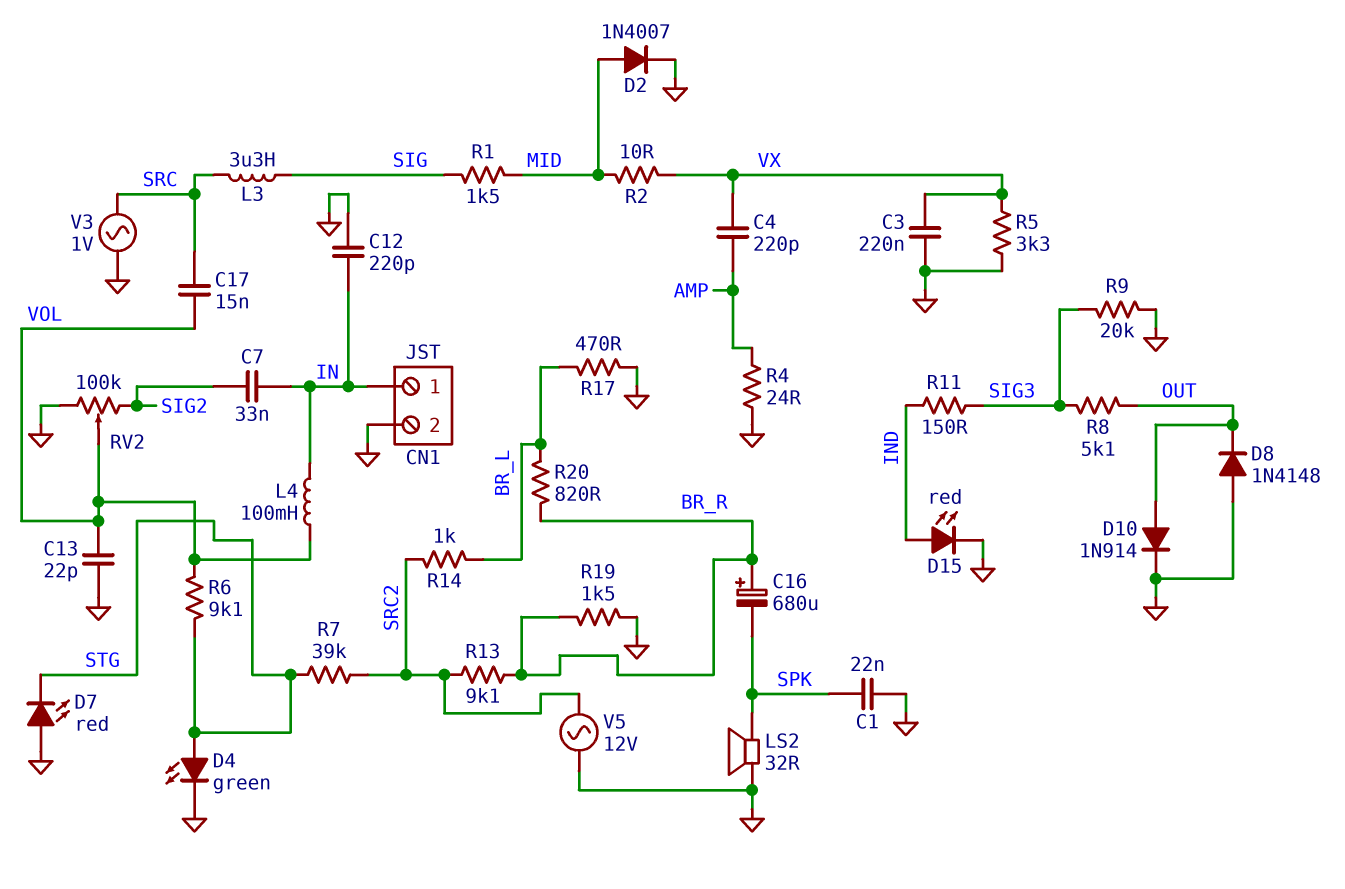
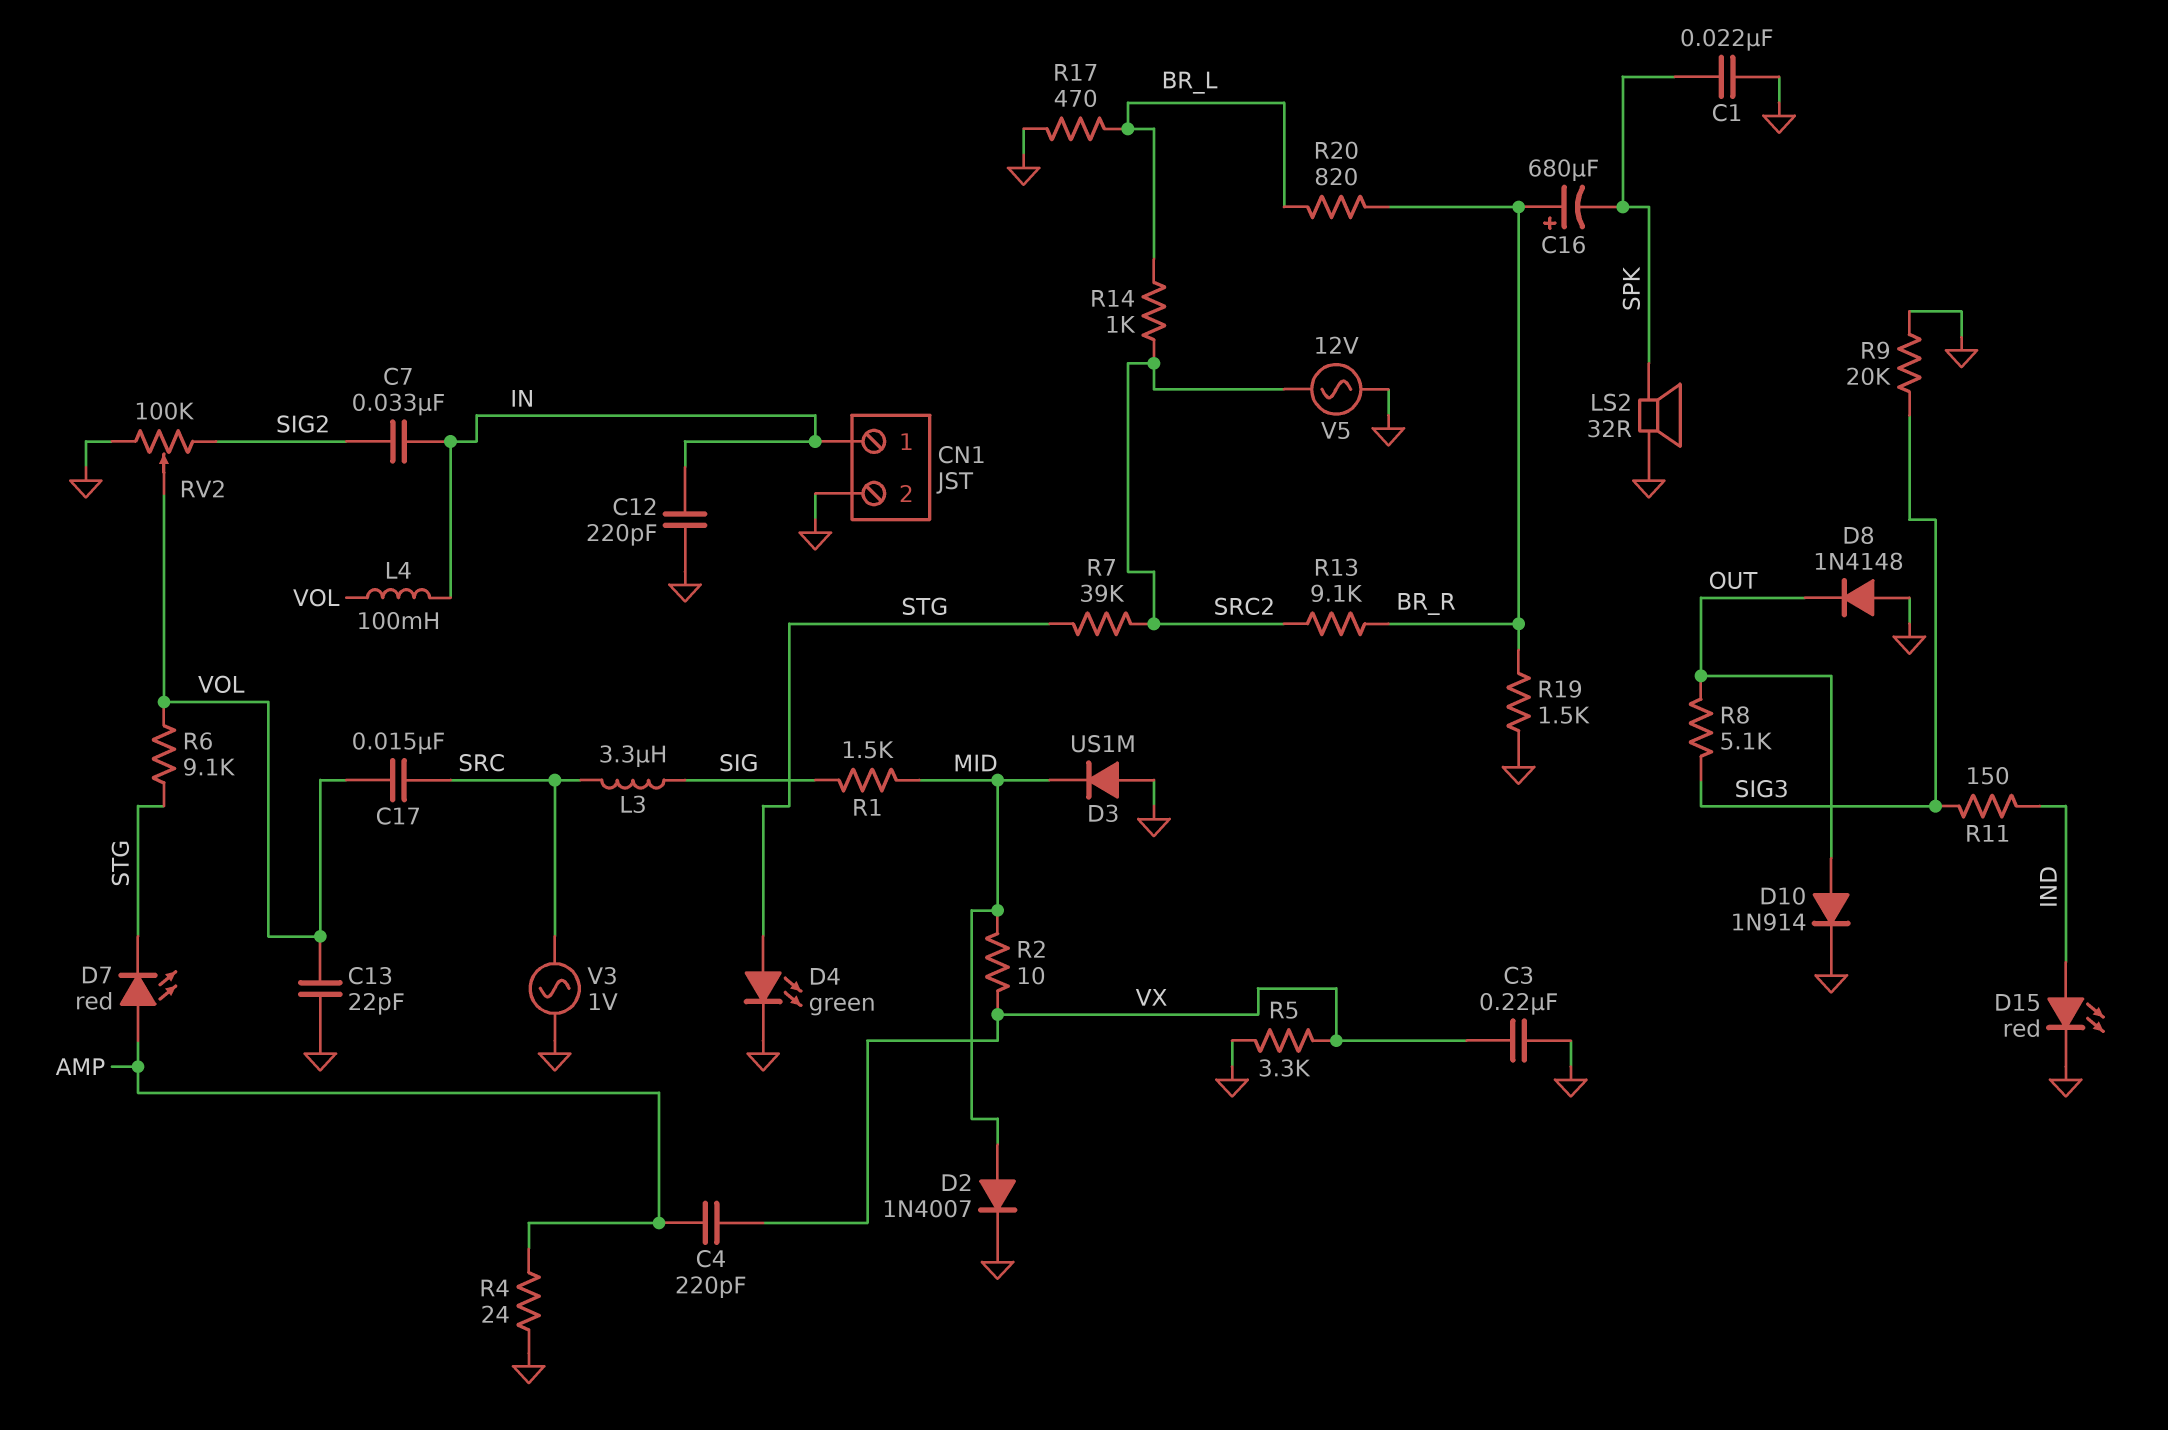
D3: none -> diode US1M (A GND, K MID)
D7: LED red (A GND, K STG) -> LED red (A AMP, K STG)

